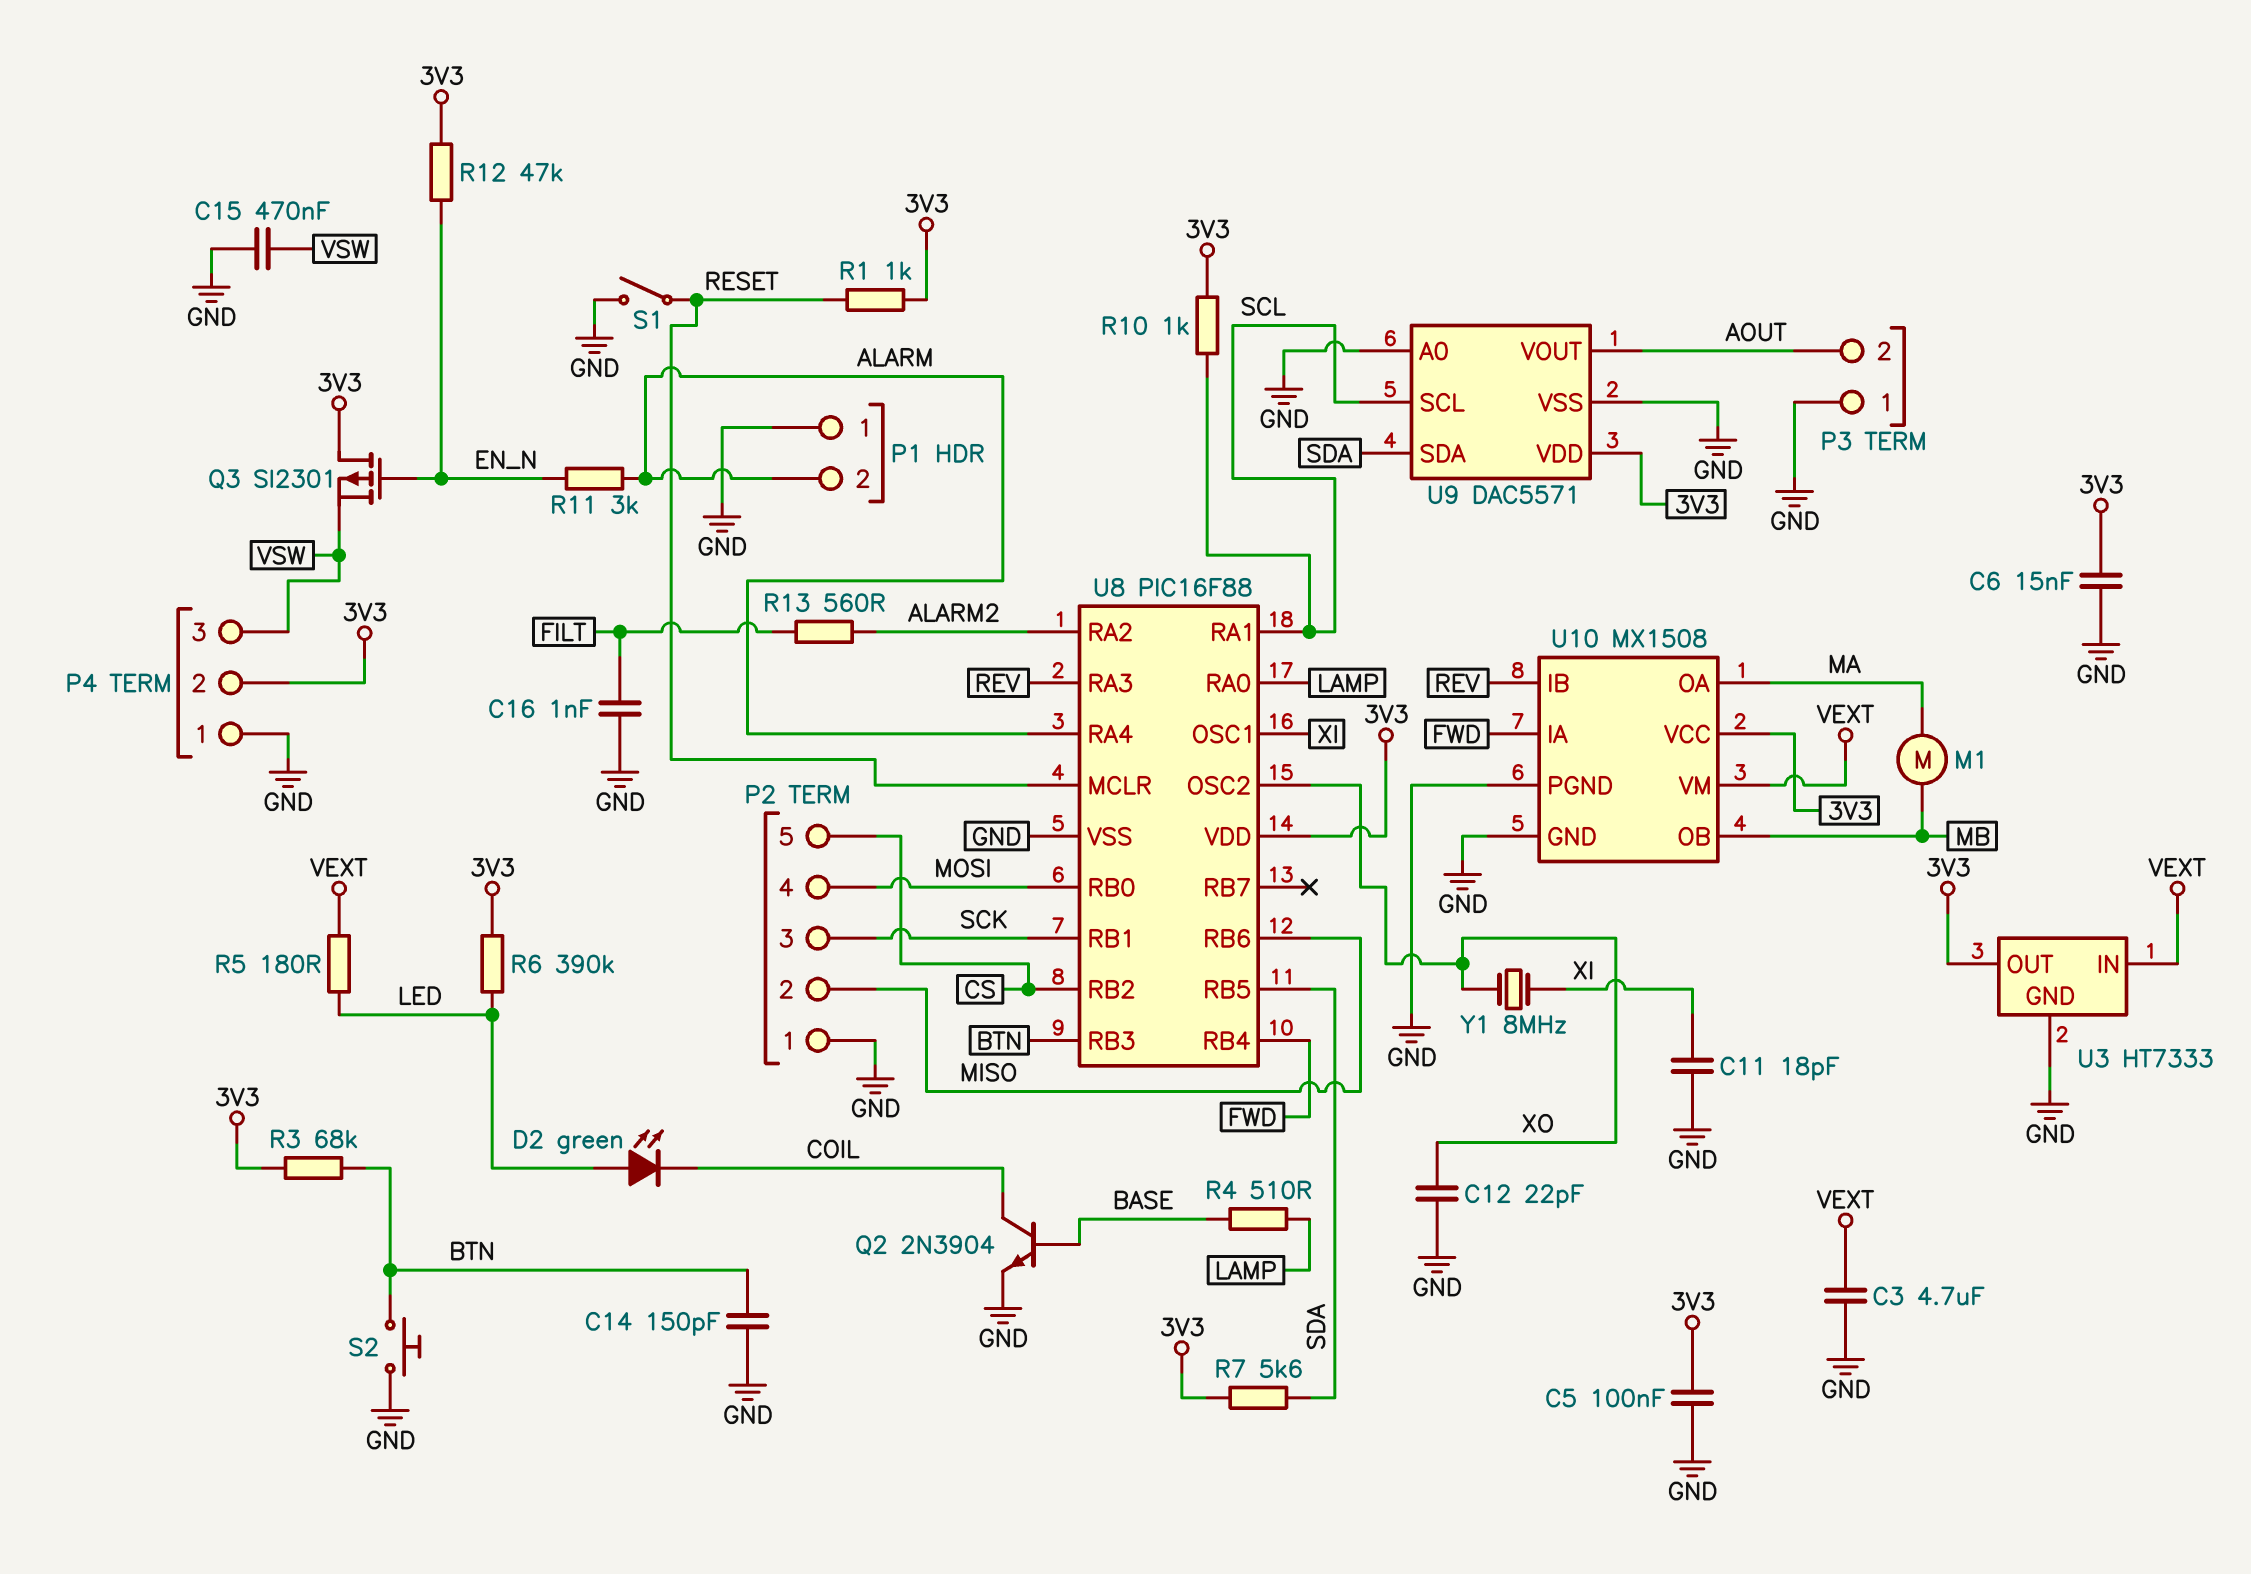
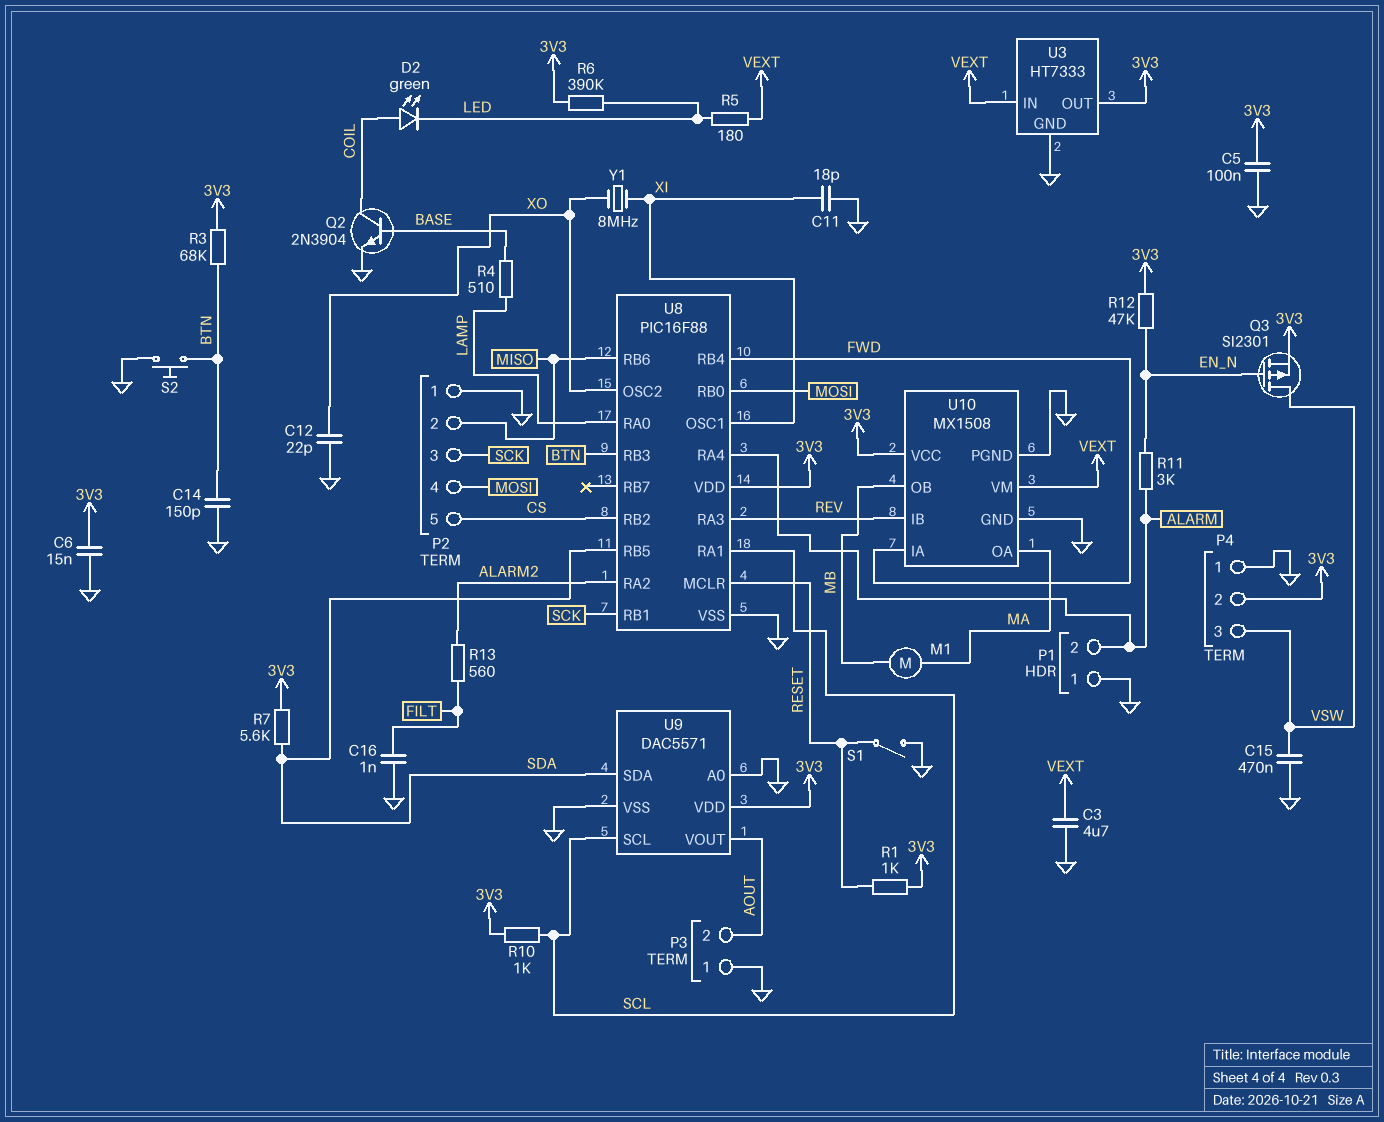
D2: LED green (A LED, K COIL) -> LED green (A COIL, K LED)
Q3: PMOS SI2301 (G EN_N, D 3V3, S VSW) -> PMOS SI2301 (G EN_N, D VSW, S 3V3)

